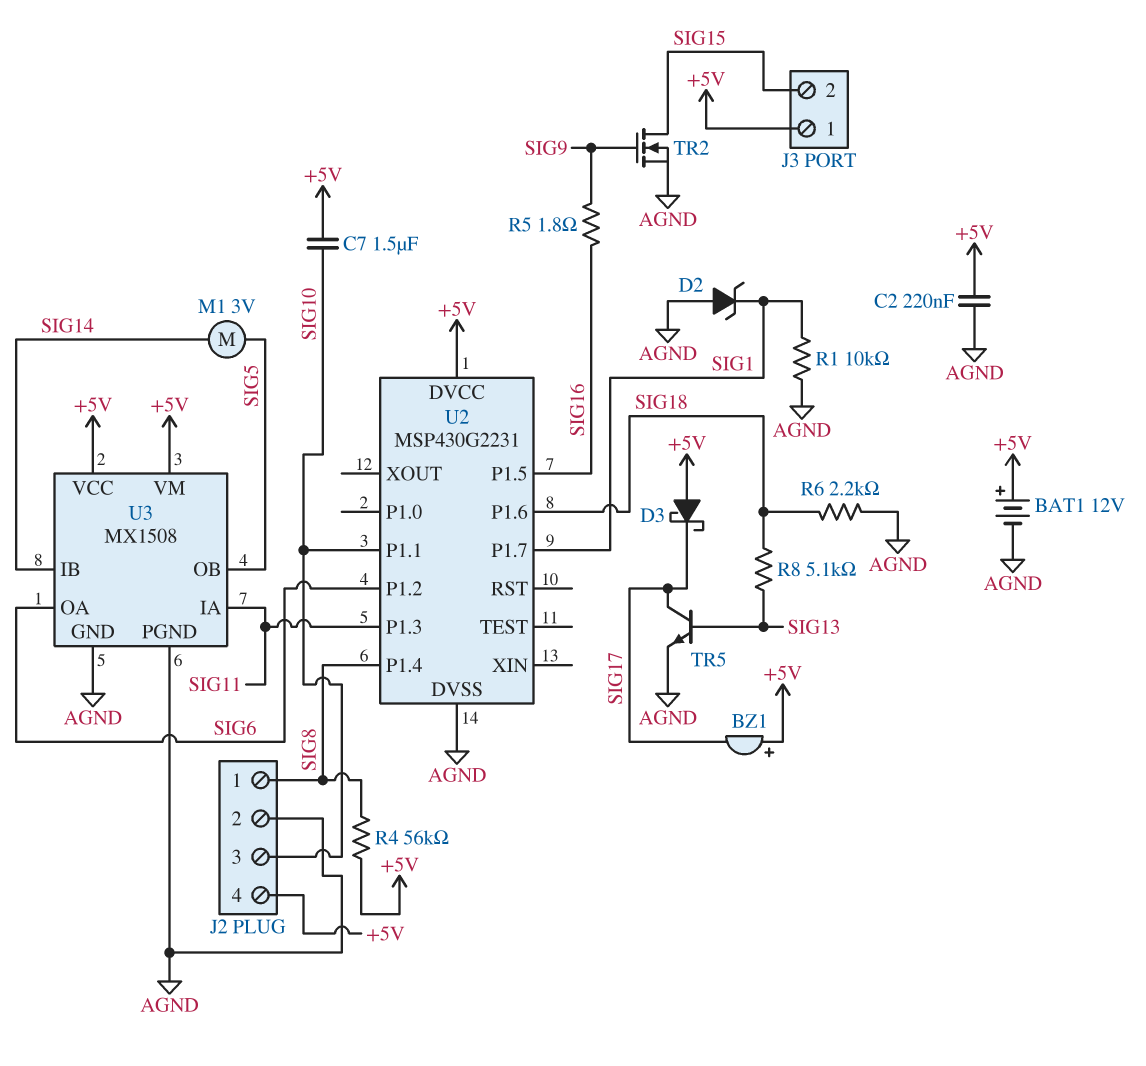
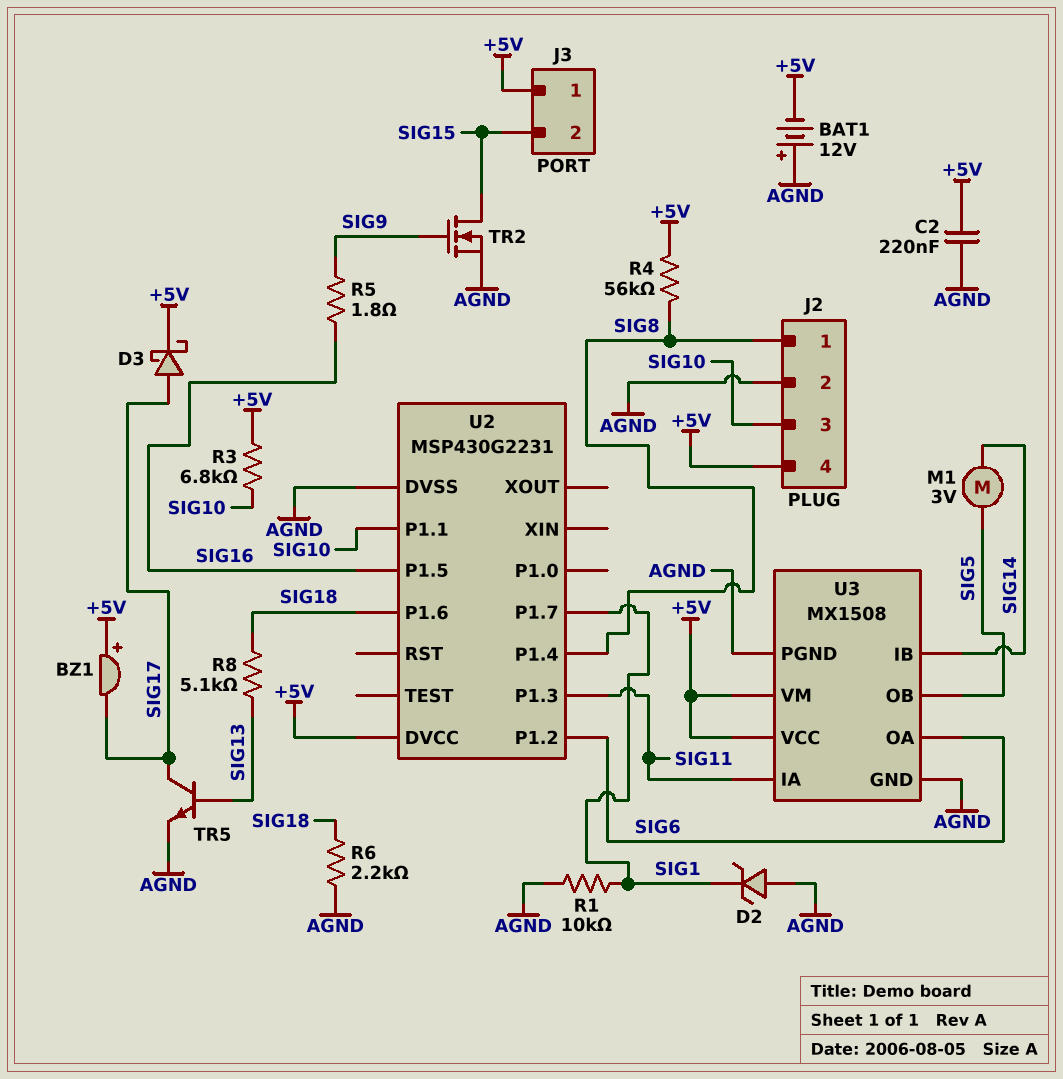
BAT1: 12V (plus +5V, minus AGND) -> 12V (plus AGND, minus +5V)
C7: 1.5uF (+5V, SIG10) -> none
D3: schottky (A +5V, K SIG17) -> schottky (A SIG17, K +5V)
R3: none -> 6.8k (+5V, SIG10)

